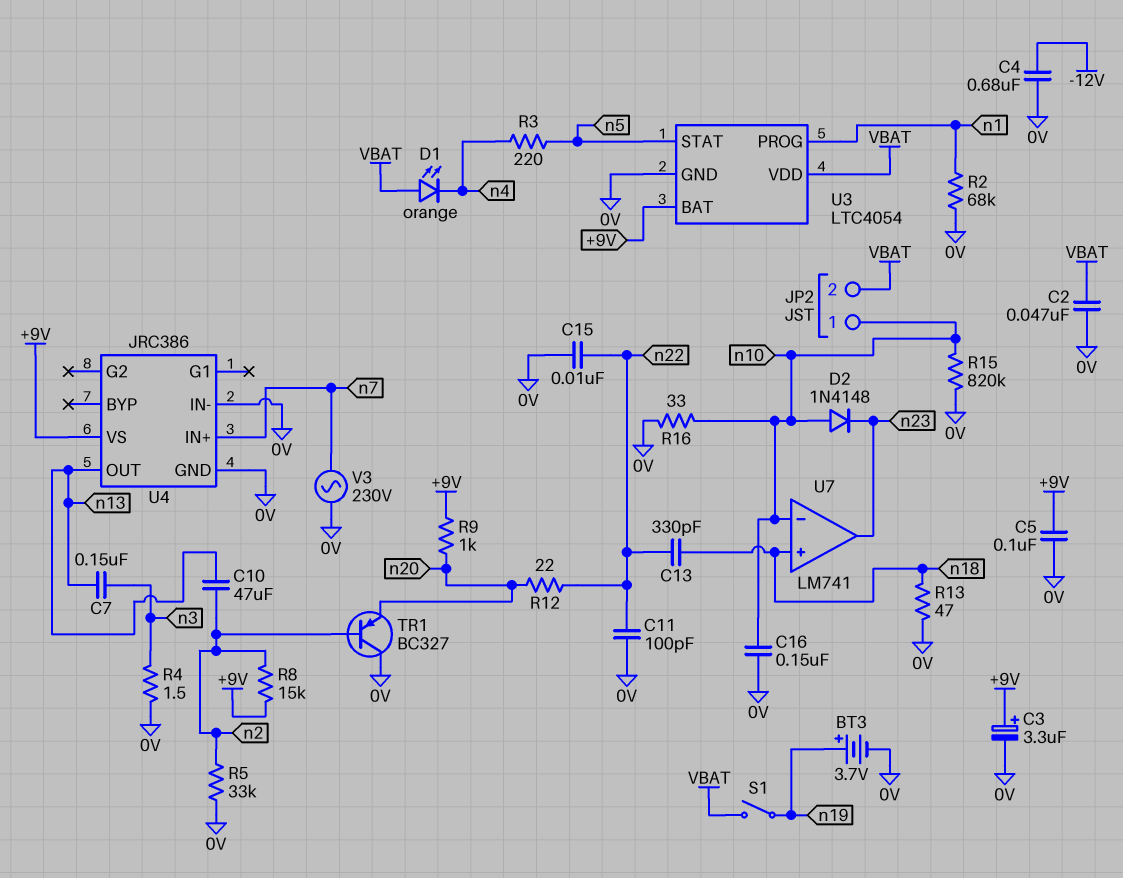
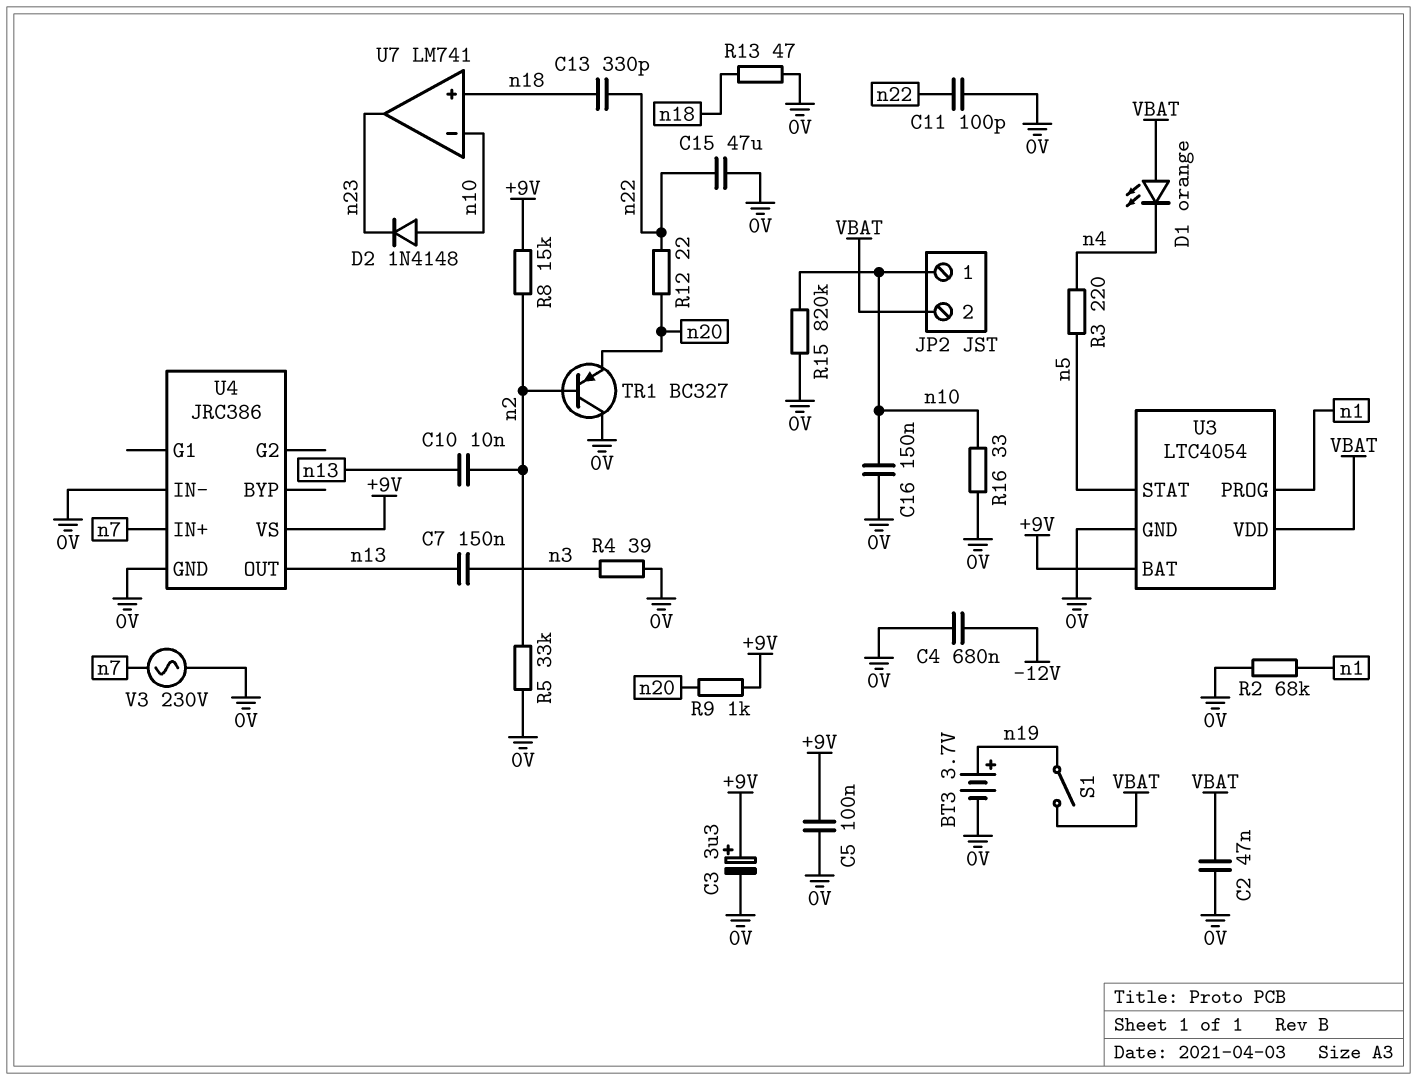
C10: 47uF (n2, n13) -> 10nF (n2, n13)
C15: 10nF (0V, n22) -> 47uF (0V, n22)
R4: 1.5 (0V, n3) -> 39 (0V, n3)

